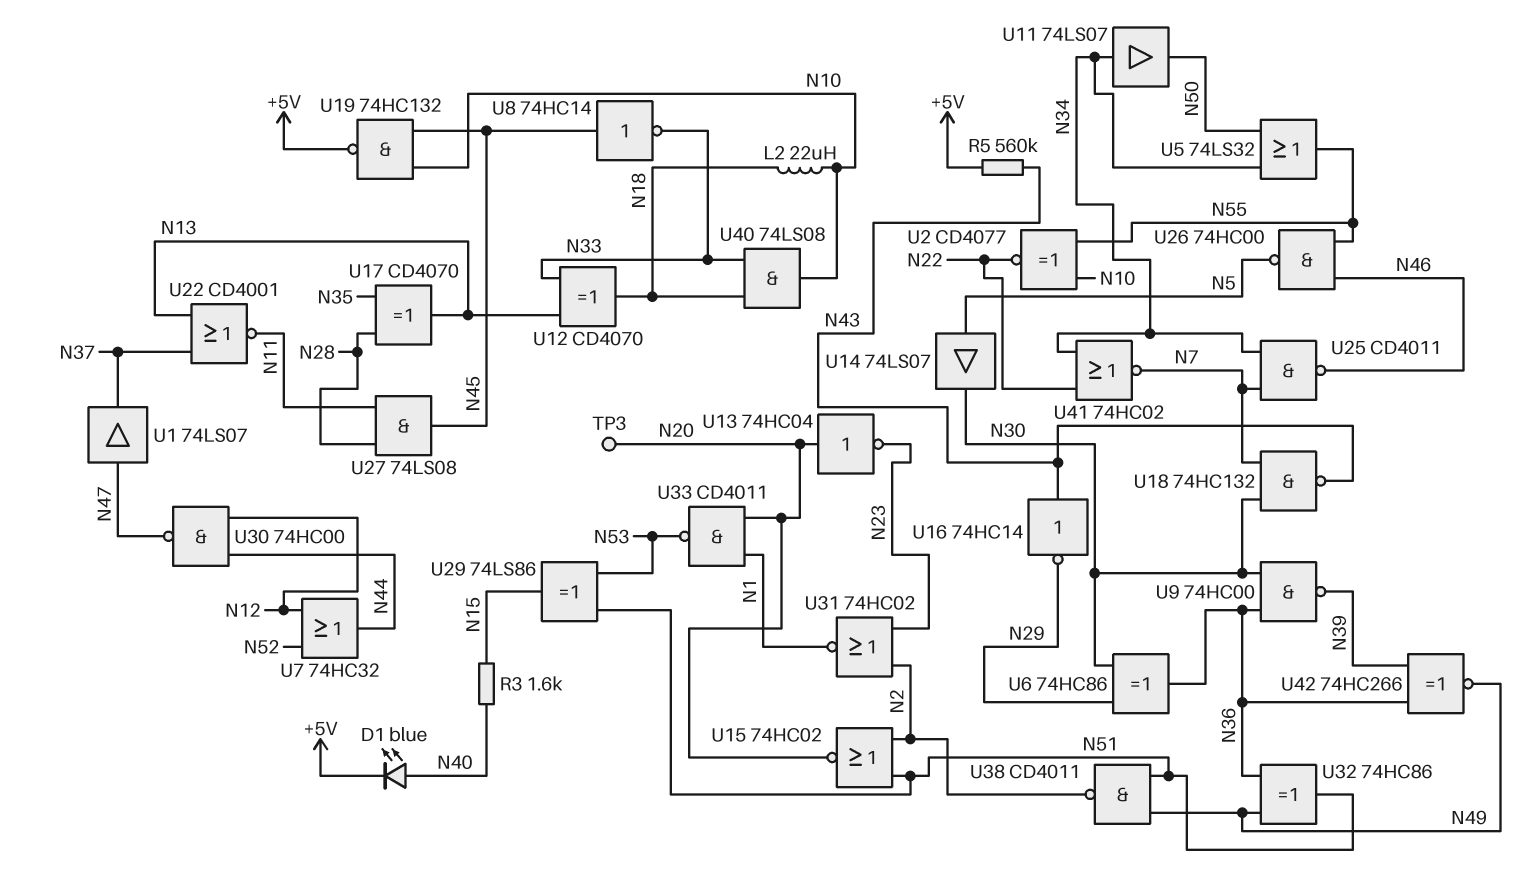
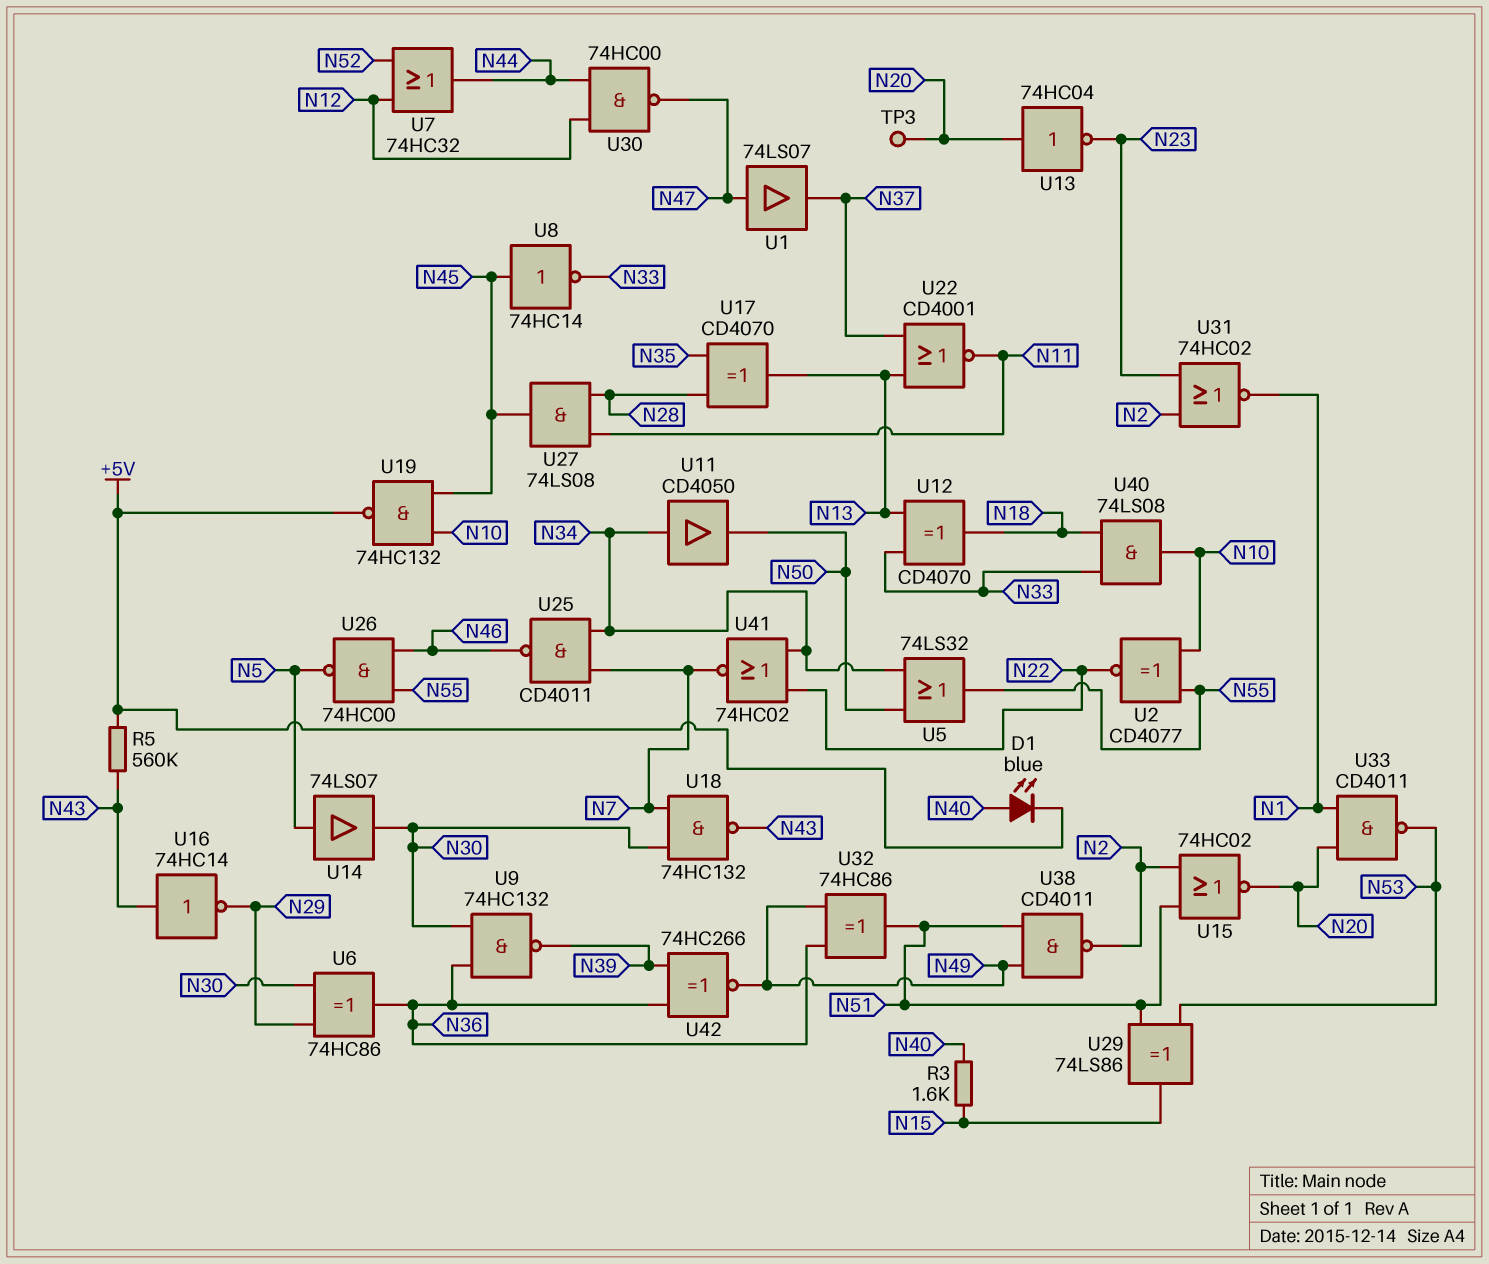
L2: 22uH (N10, N18) -> none
U9: NAND 74HC00 (in N30, in N36, out N39) -> NAND 74HC132 (in N30, in N36, out N39)
U11: buffer 74LS07 (in N34, out N50) -> buffer CD4050 (in N34, out N50)

